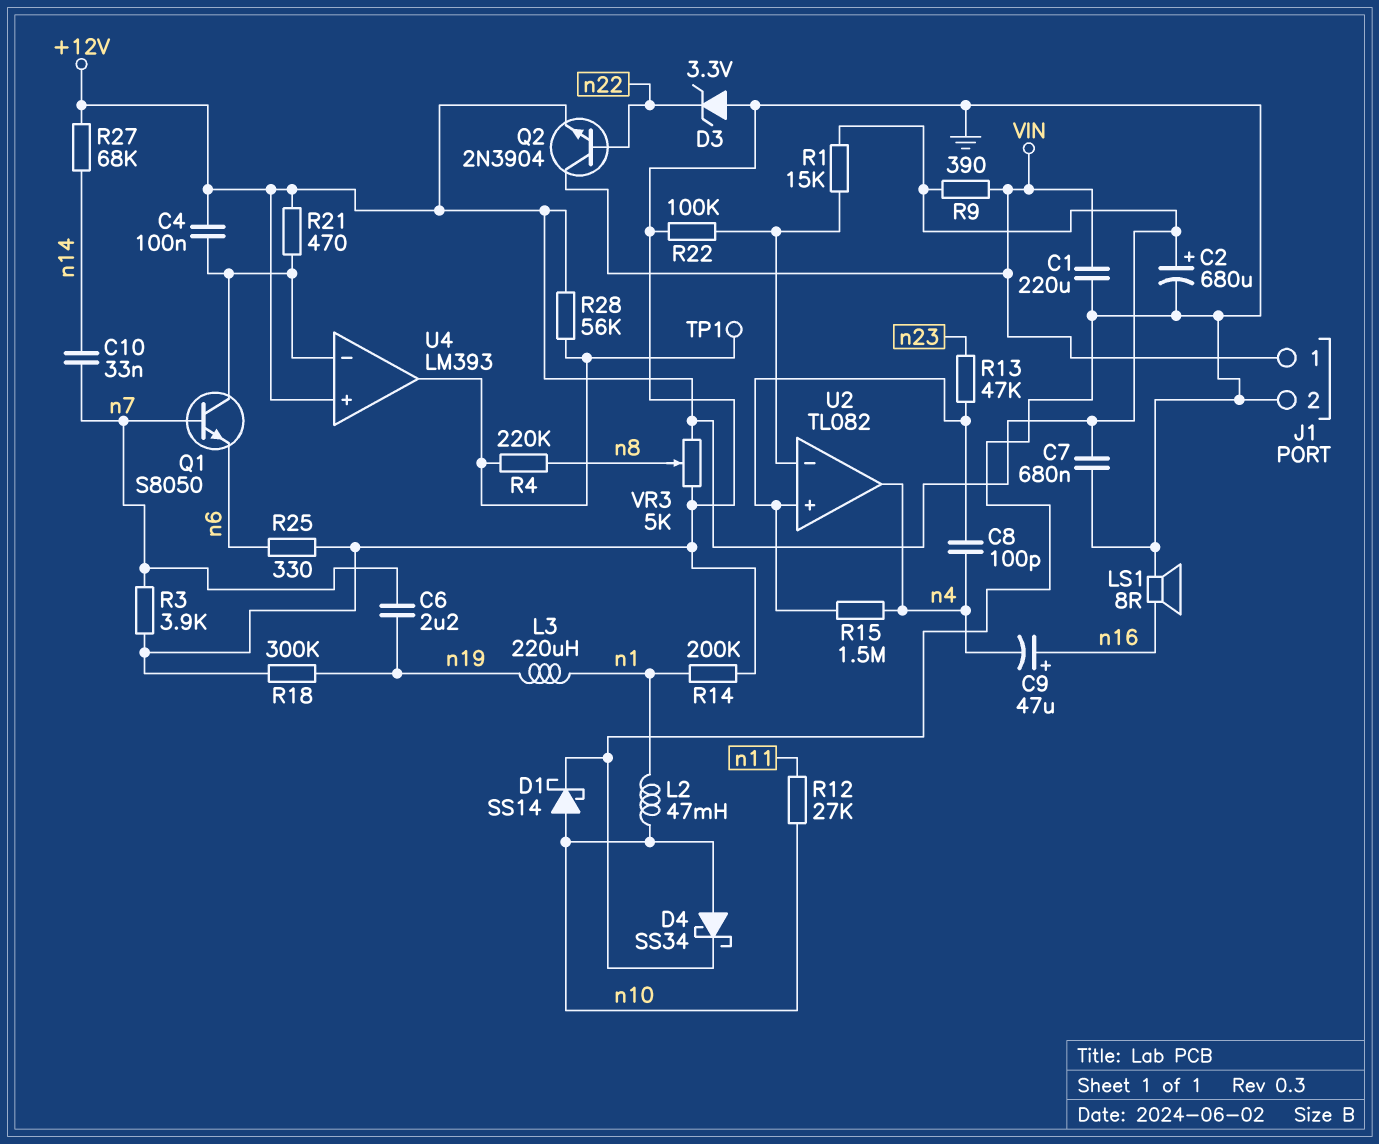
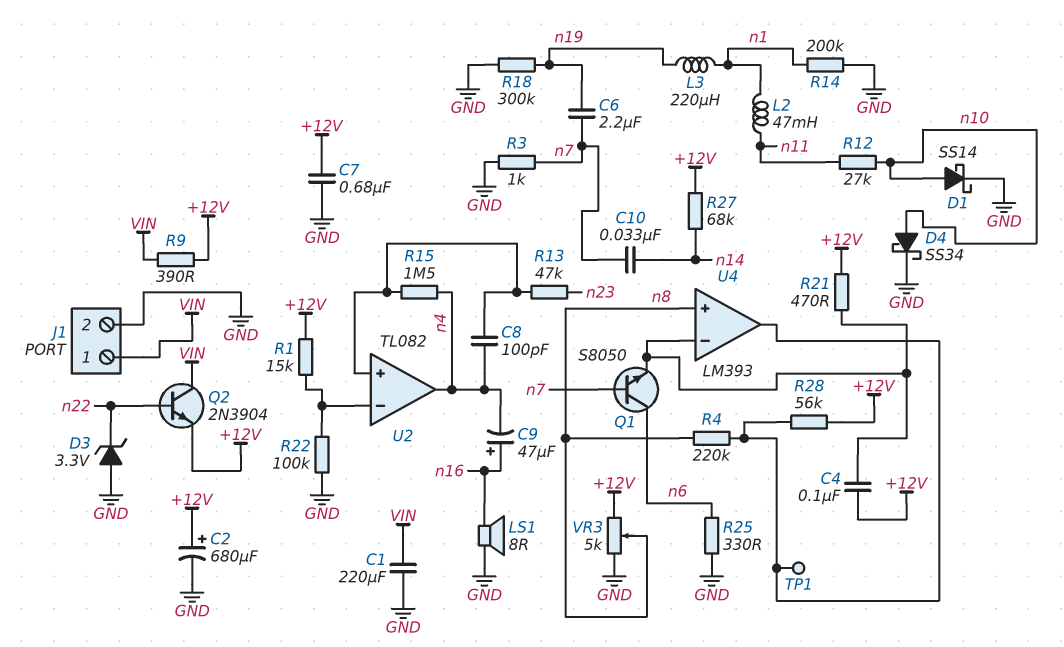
L2: 47mH (n1, n10) -> 47mH (n1, n11)
Q1: NPN S8050 (B n7, C U4/in-, E n6) -> NPN S8050 (B n7, C n6, E U4/in-)
R3: 3.9k (GND, n7) -> 1k (GND, n7)
U4 pin in+: +12V -> n8

